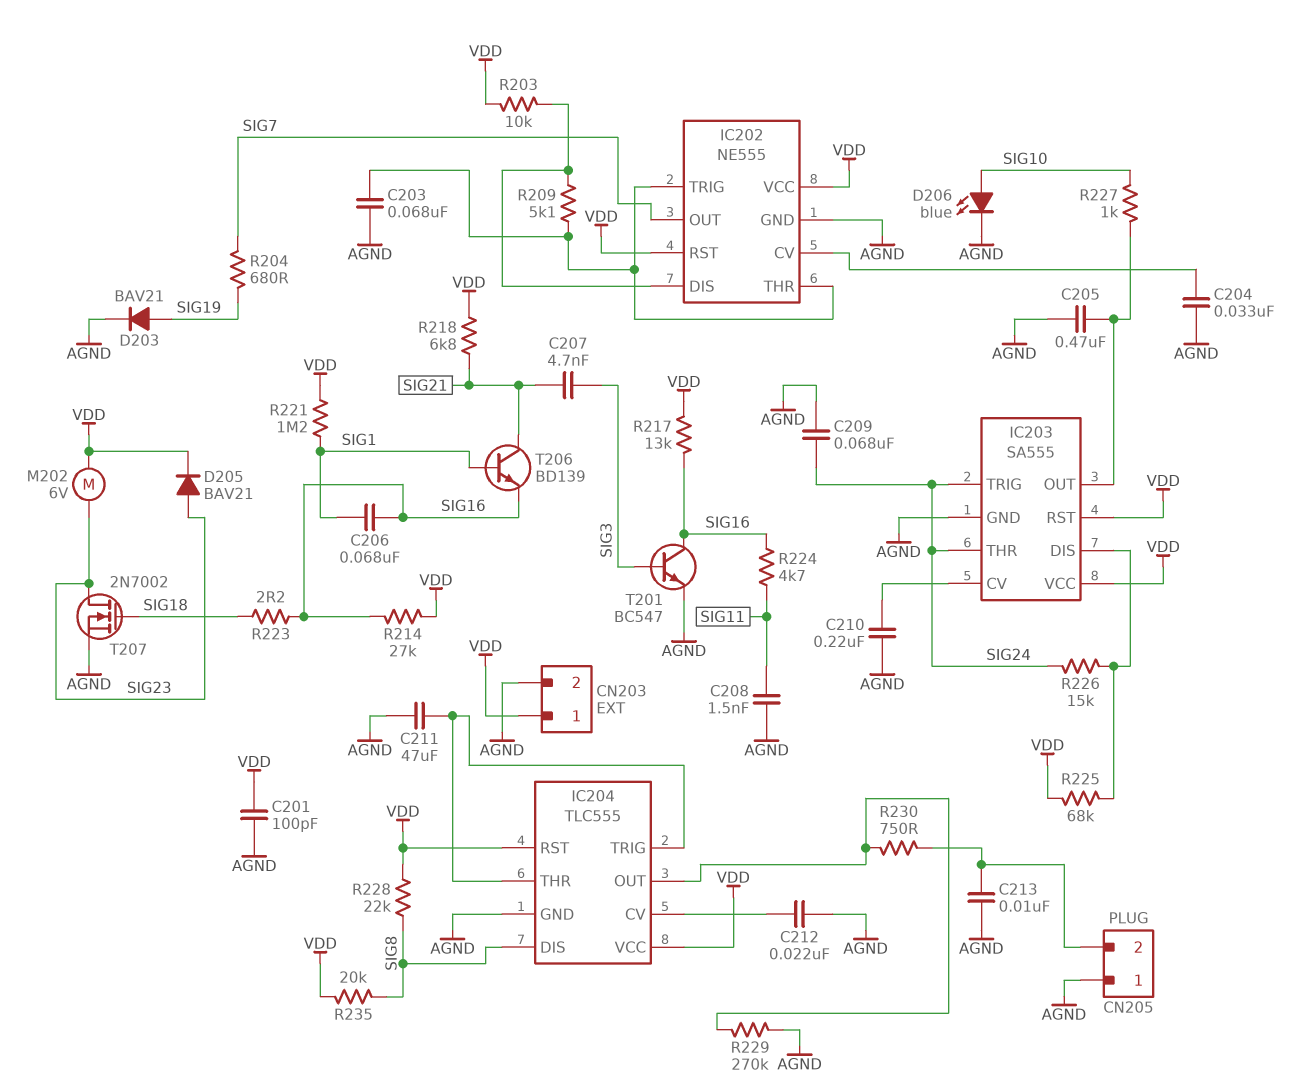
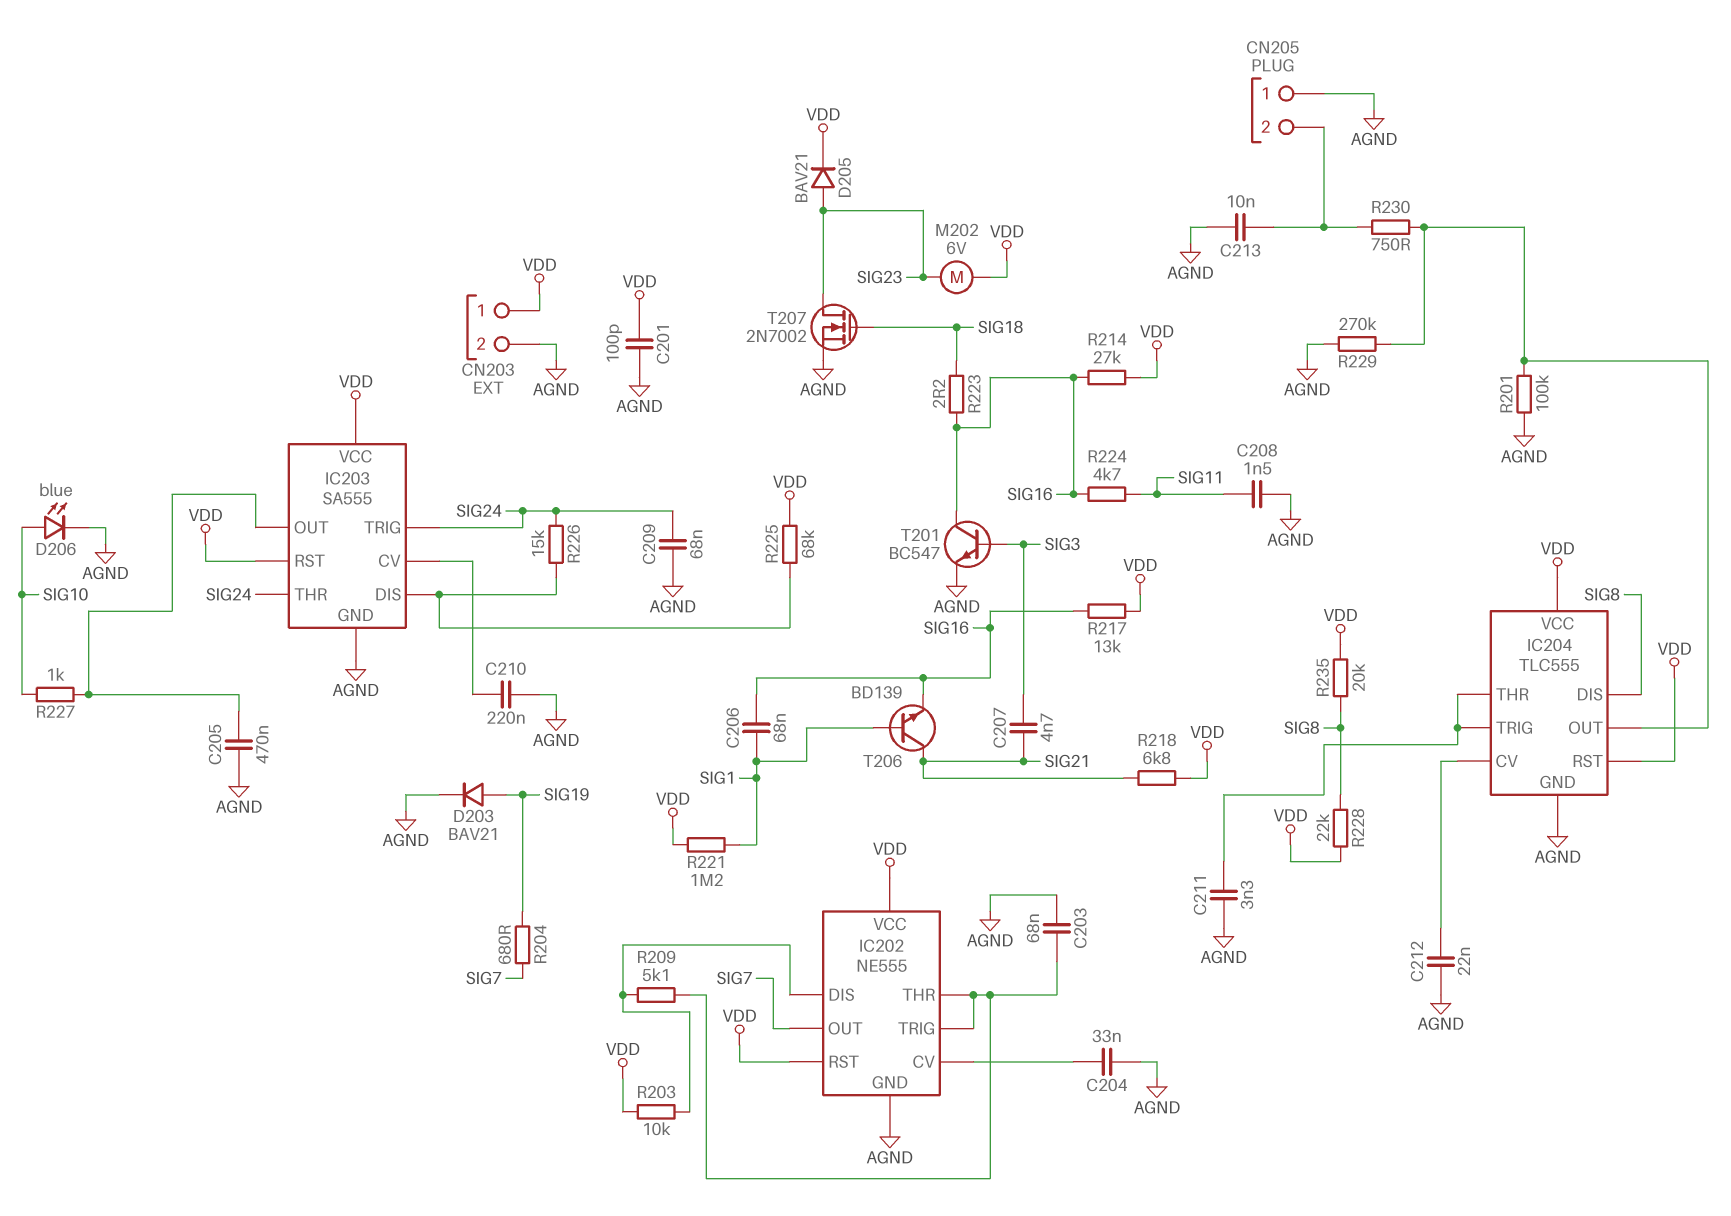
C211: 47uF (AGND, IC204/THR) -> 3.3nF (AGND, IC204/THR)
R201: none -> 100k (AGND, IC204/OUT)

